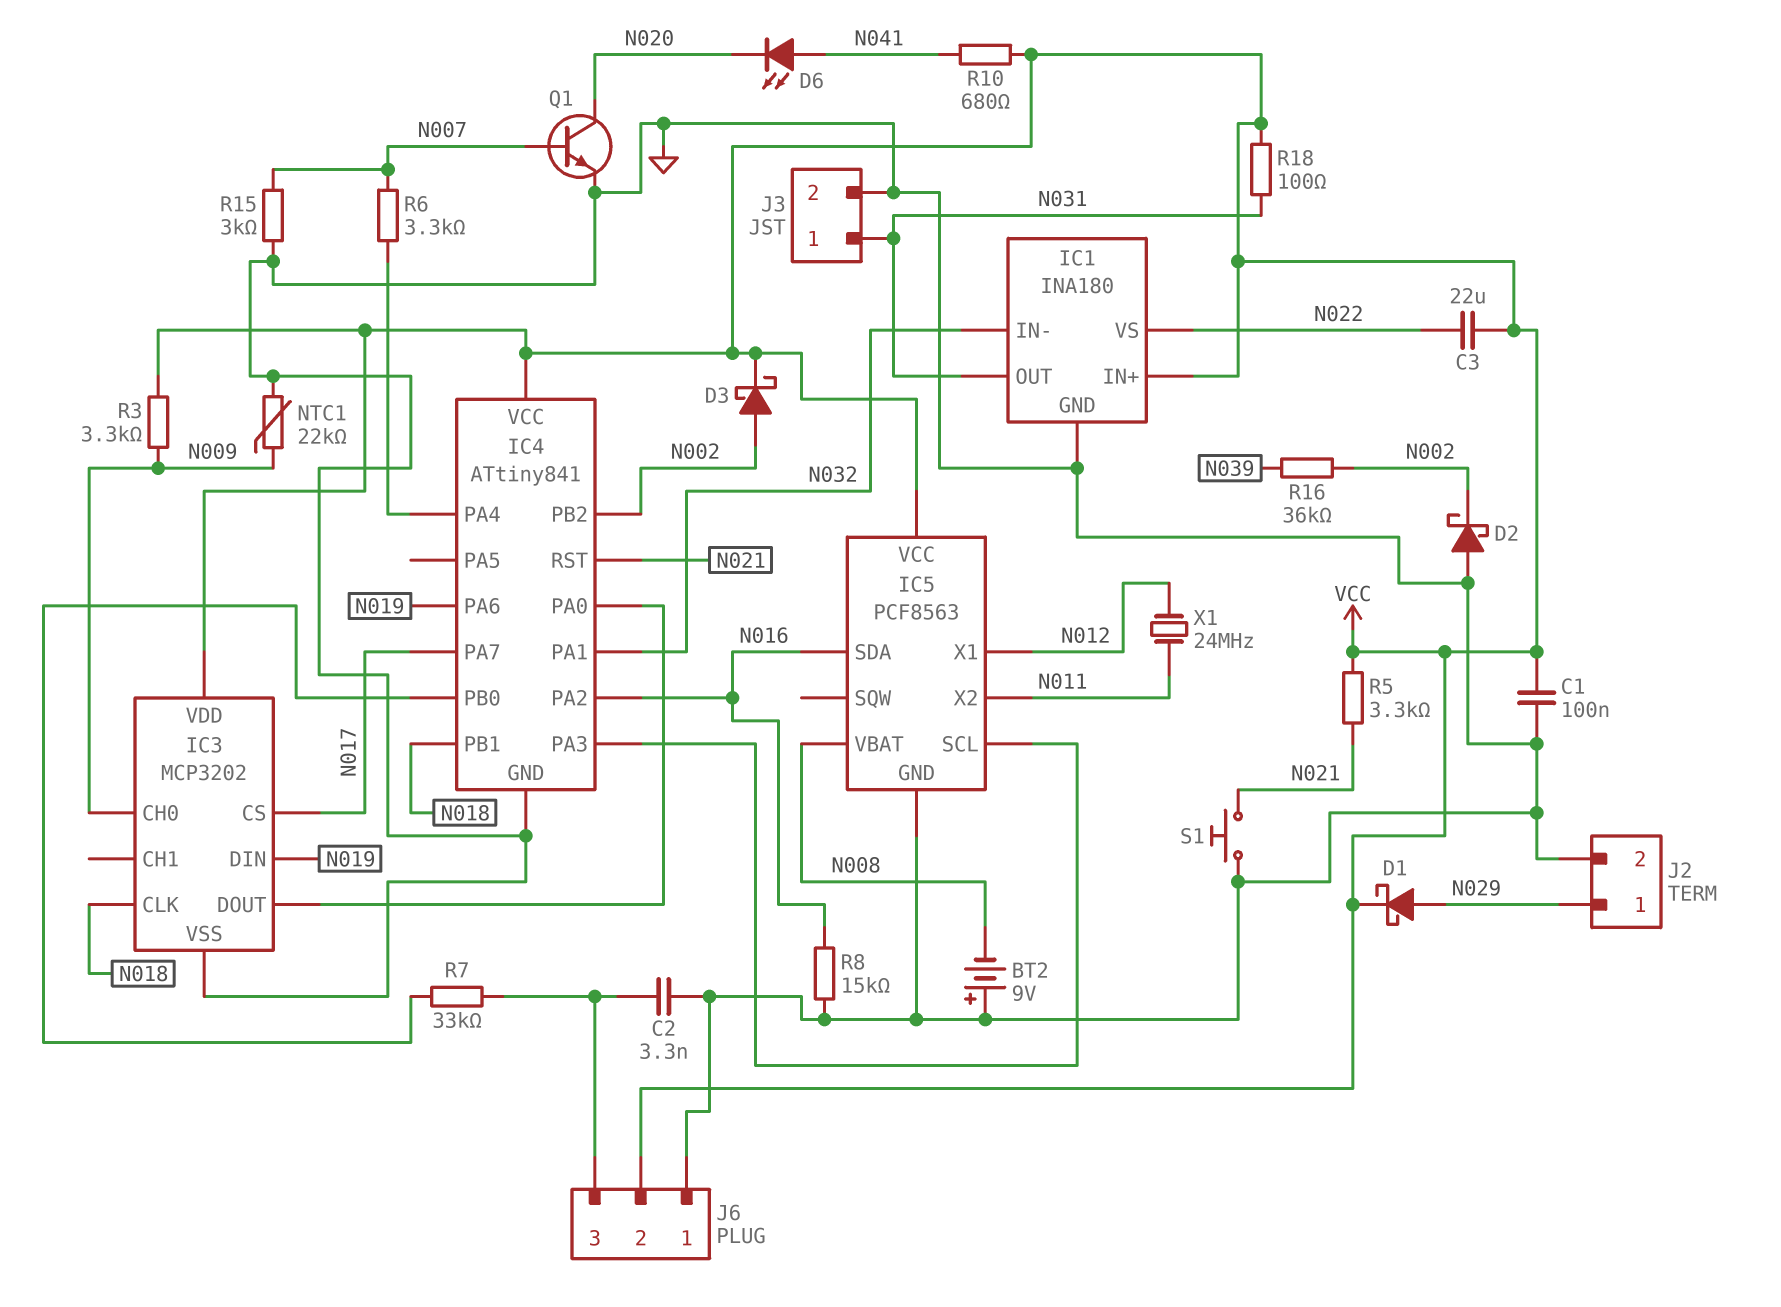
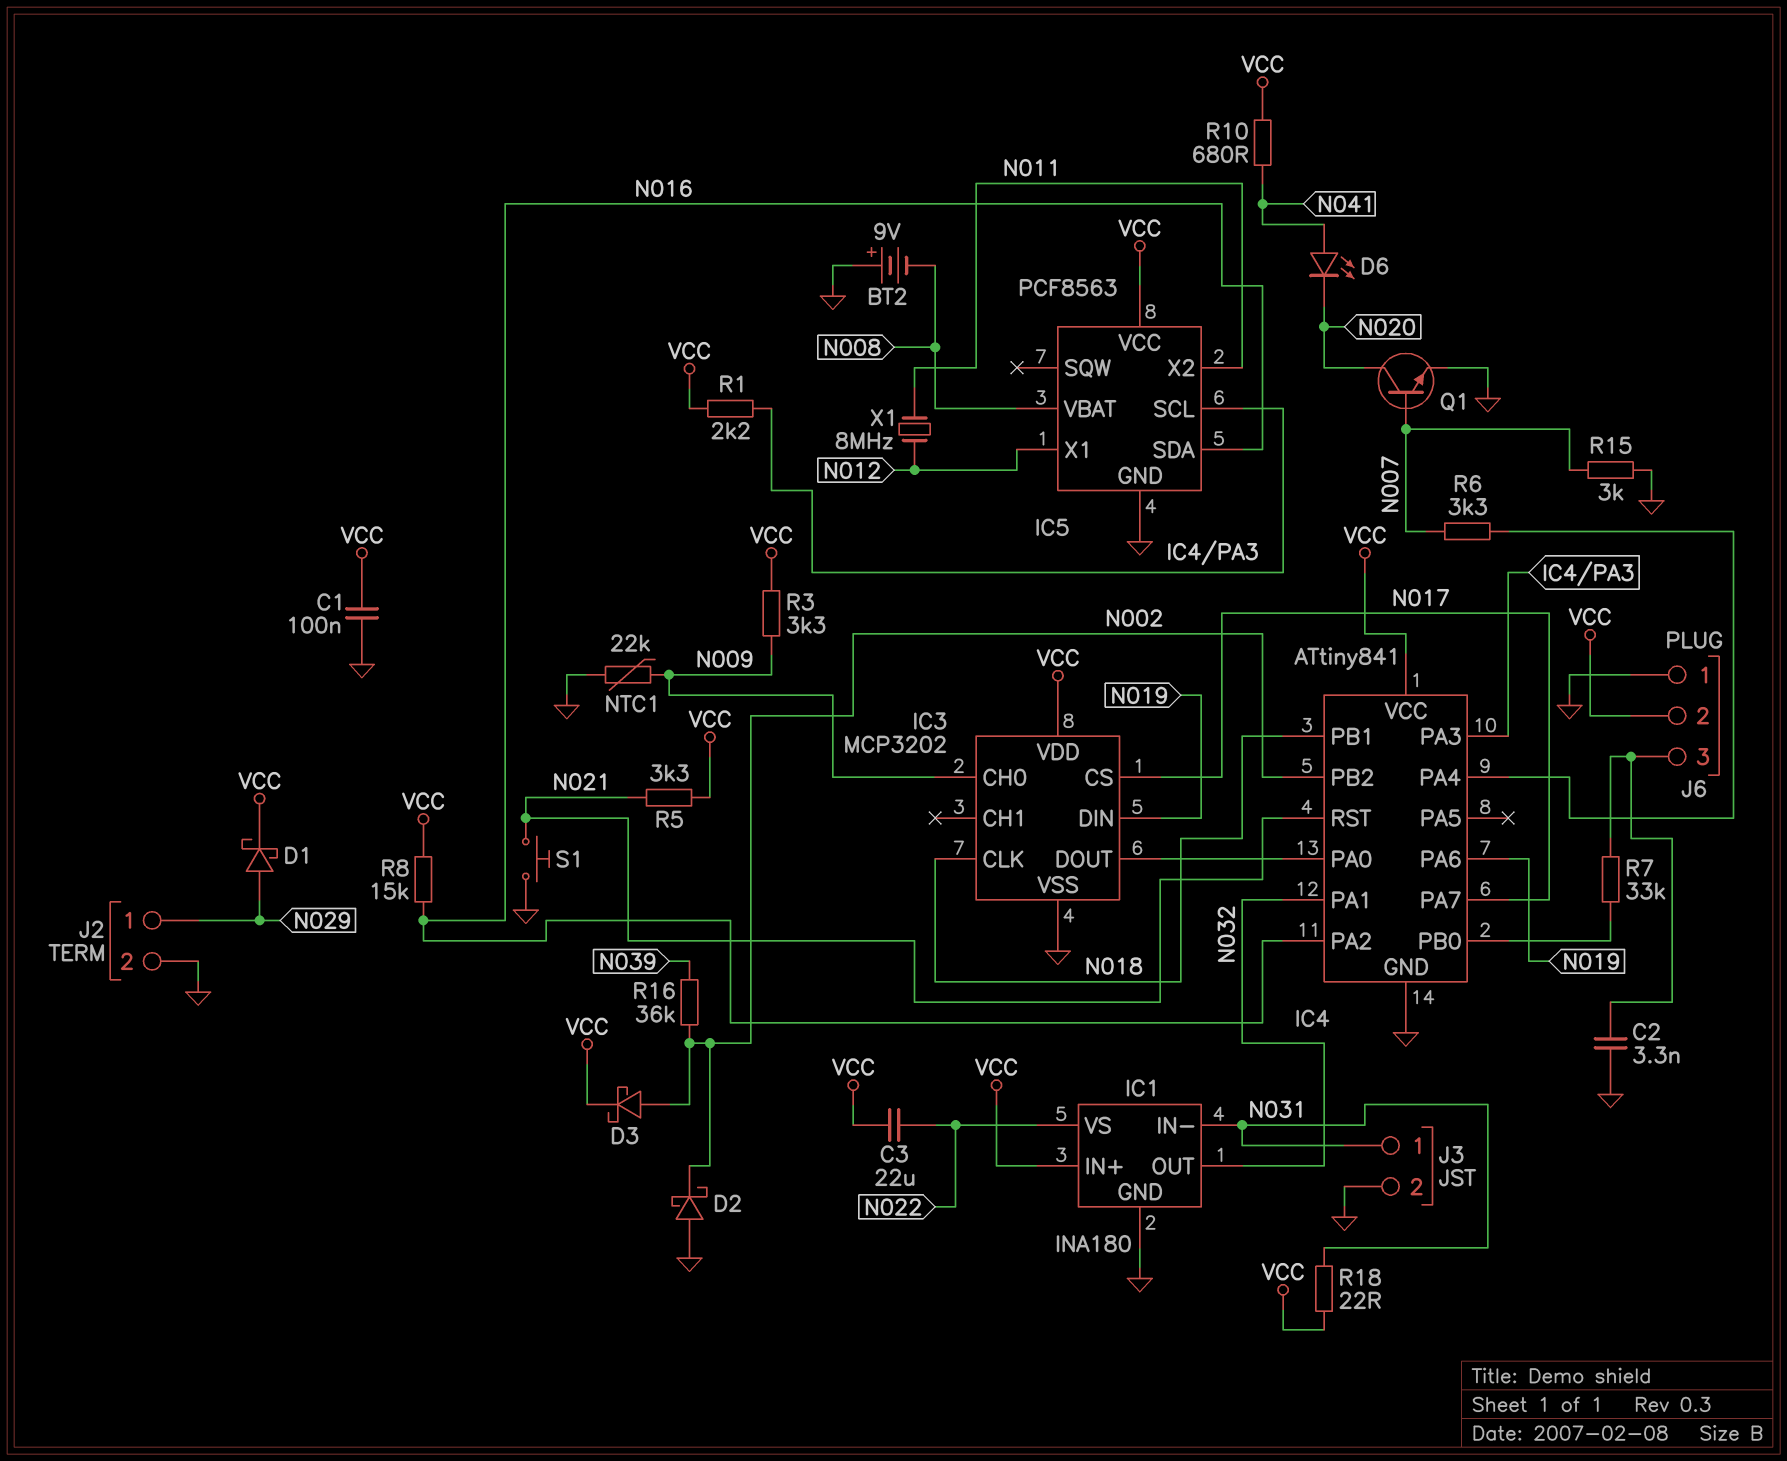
IC1 pin IN-: N032 -> N031
IC1 pin OUT: N031 -> N032
R1: none -> 2.2k (IC4/PA3, VCC)
R8: 15k (GND, N016) -> 15k (N016, VCC)
R18: 100 (N031, VCC) -> 22 (N031, VCC)
X1: 24MHz (N011, N012) -> 8MHz (N011, N012)

